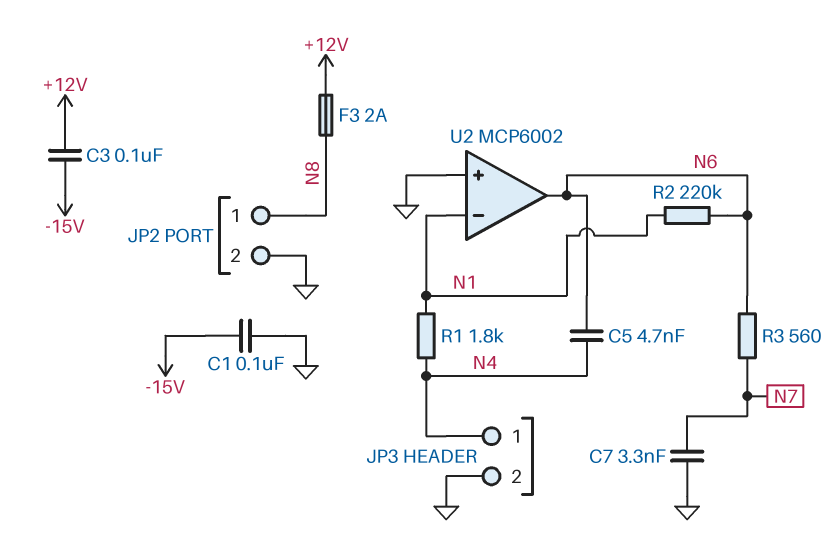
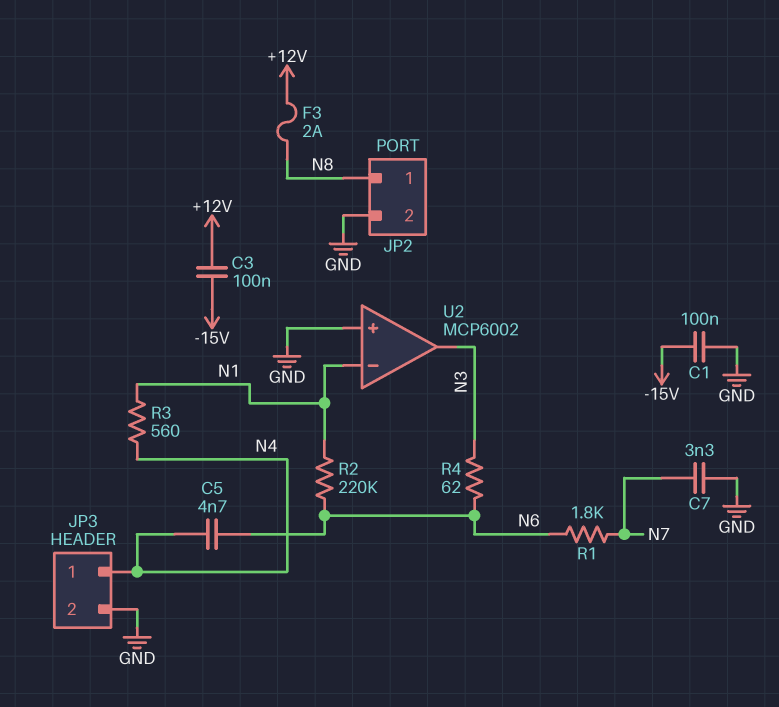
R1: 1.8k (N1, N4) -> 1.8k (N6, N7)
R3: 560 (N6, N7) -> 560 (N1, N4)
R4: none -> 62 (N3, N6)
U2 pin out: N6 -> N3

